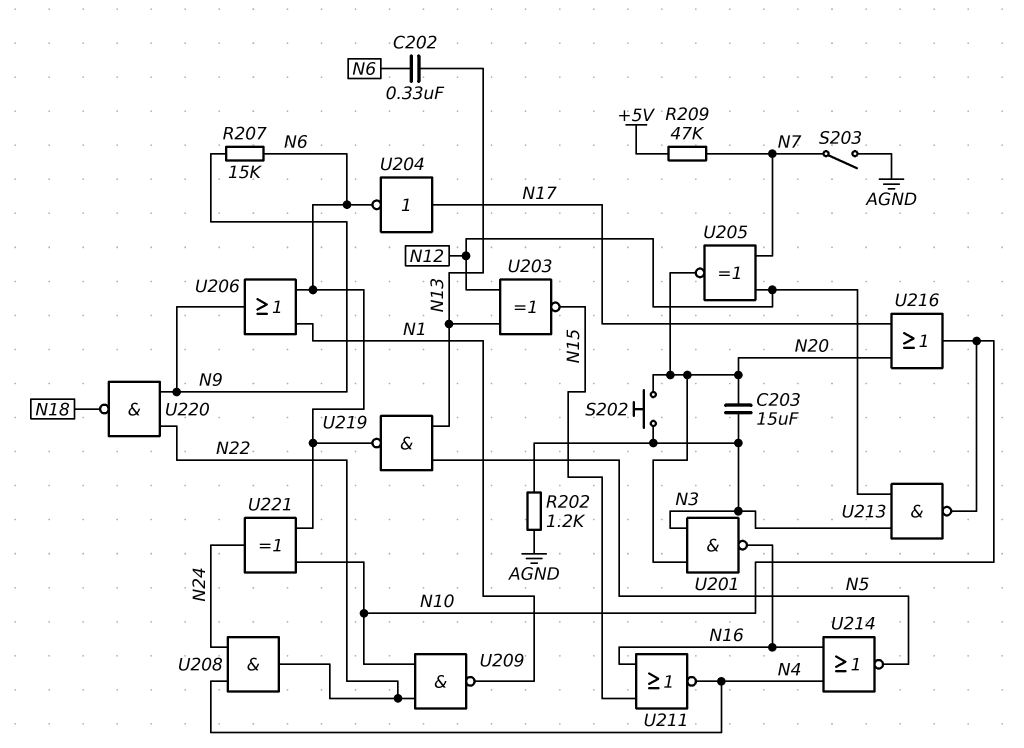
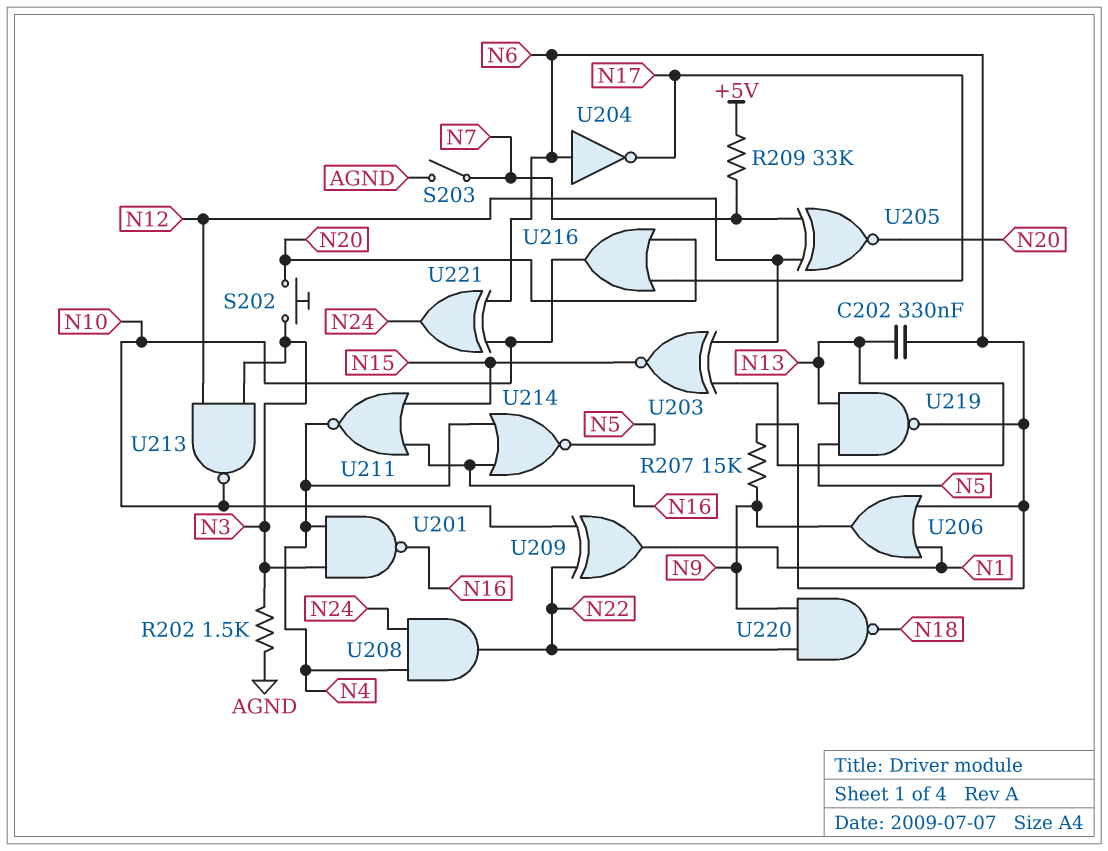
C203: 15uF (N3, N20) -> none
R202: 1.2k (AGND, N3) -> 1.5k (AGND, N3)
R209: 47k (+5V, N7) -> 33k (+5V, N7)
U201: NAND (in N3, in N20, out N16) -> NAND (in N3, in N4, out N16)
U204: NOT (in N17, out N6) -> NOT (in N6, out N17)
U209: NAND (in N10, in N22, out N1) -> XOR (in N10, in N22, out N1)

